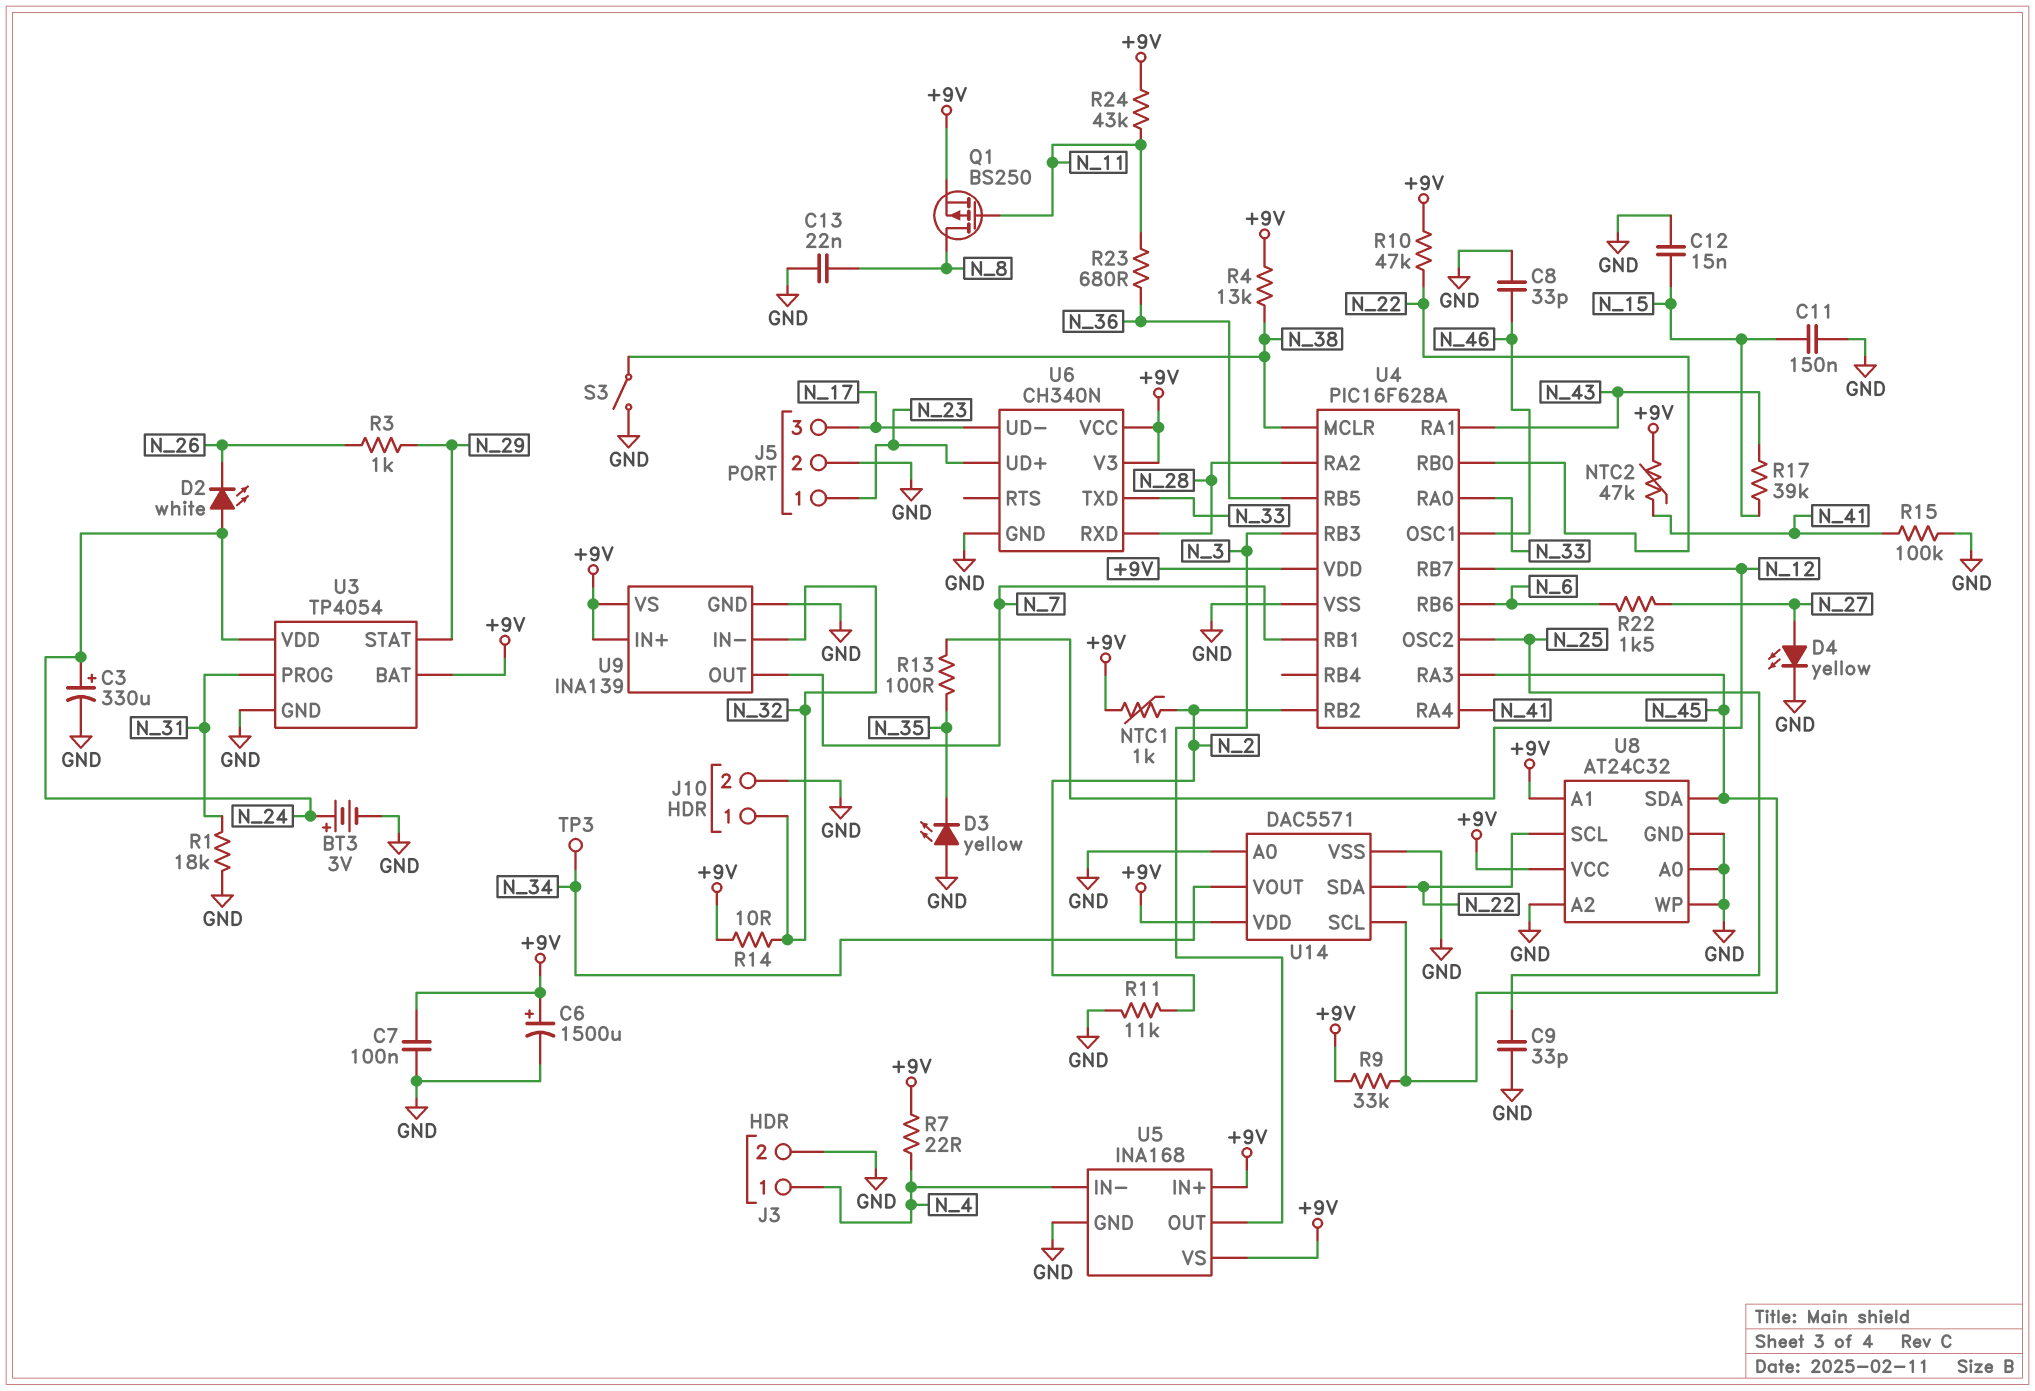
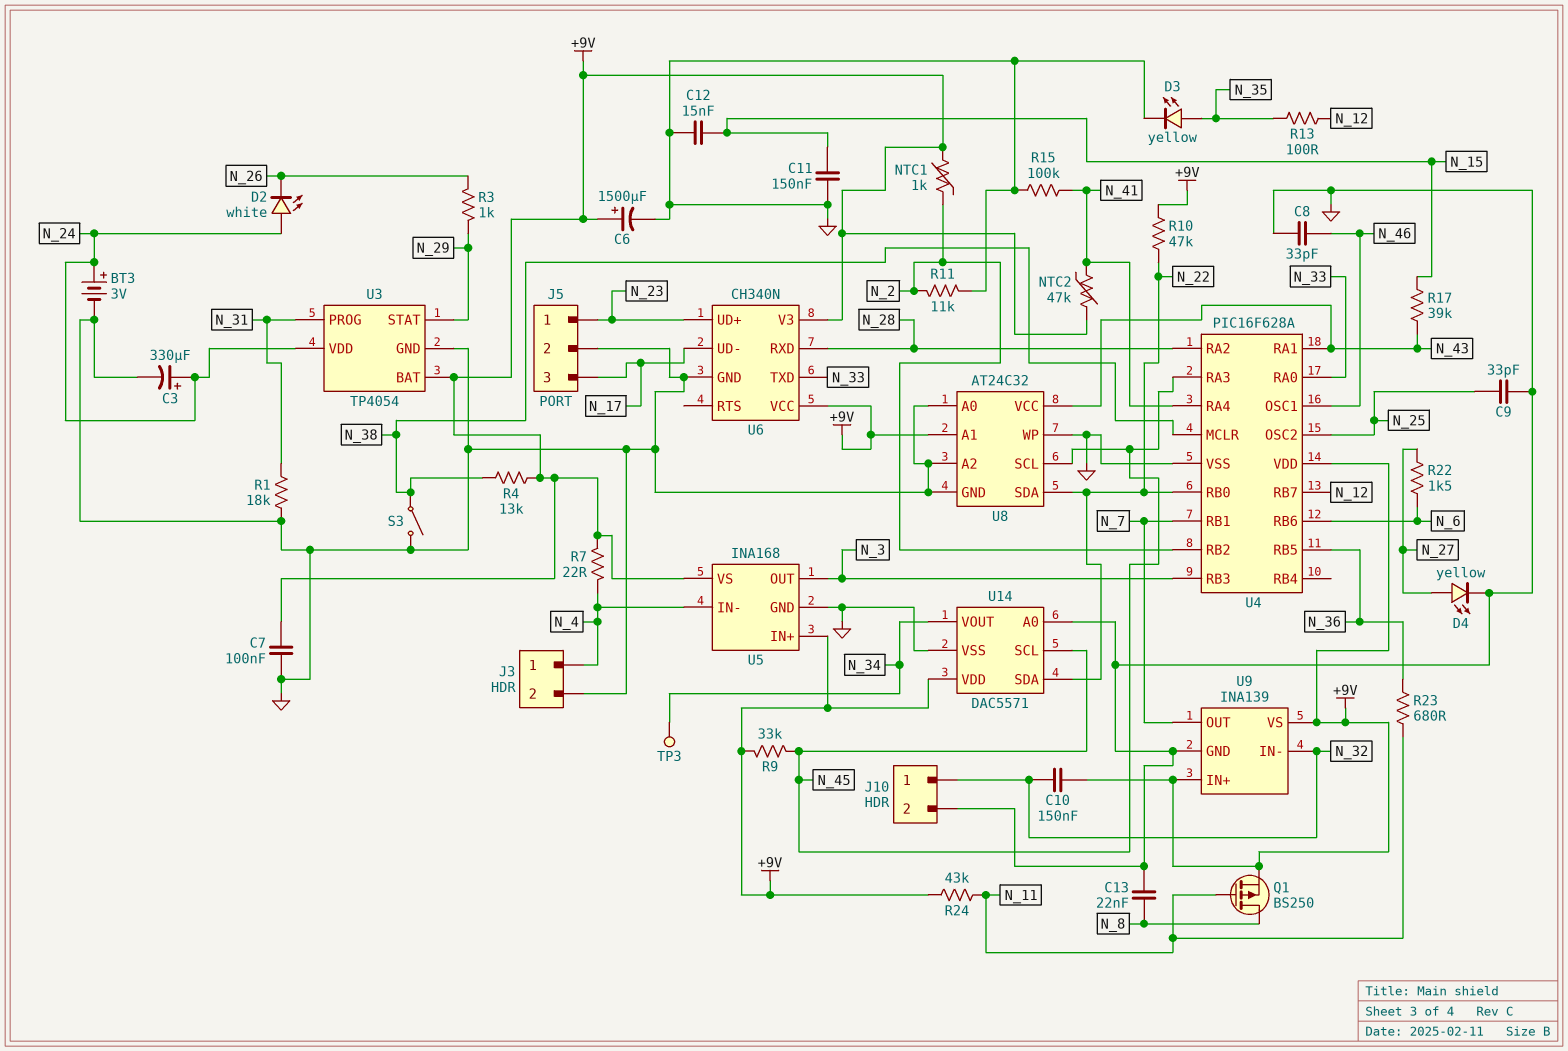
C10: none -> 150nF (+9V, N_32)
D3: LED yellow (A GND, K N_35) -> LED yellow (A N_35, K GND)
R14: 10 (+9V, N_32) -> none
U8 pin SCL: N_22 -> N_45
U8 pin SDA: N_45 -> N_22
U8 pin VCC: +9V -> N_43

